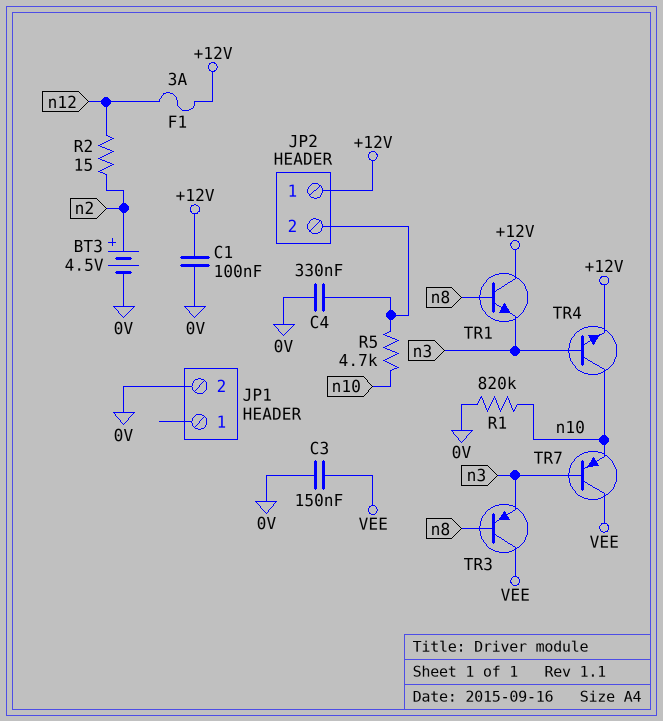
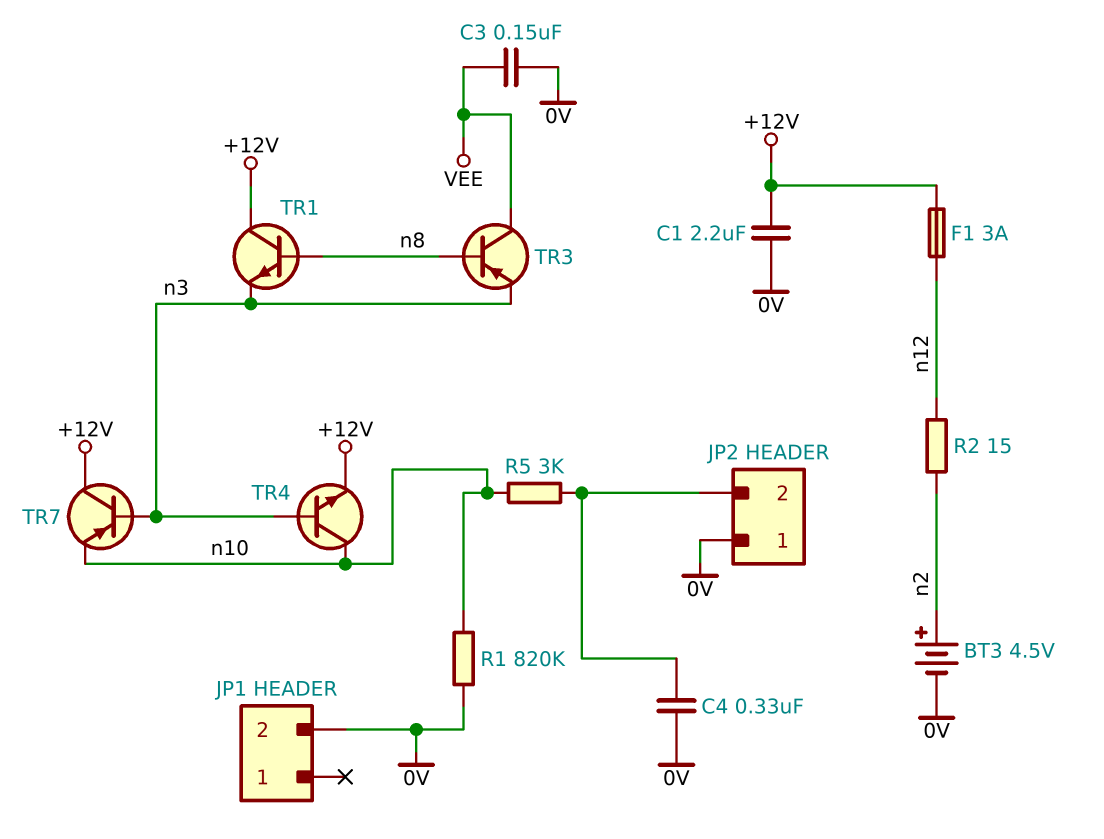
C1: 100nF (+12V, 0V) -> 2.2uF (+12V, 0V)
JP2 pin 1: +12V -> 0V
R5: 4.7k (JP2/2, n10) -> 3k (JP2/2, n10)
TR7: PNP (B n3, C VEE, E n10) -> PNP (B n3, C +12V, E n10)

